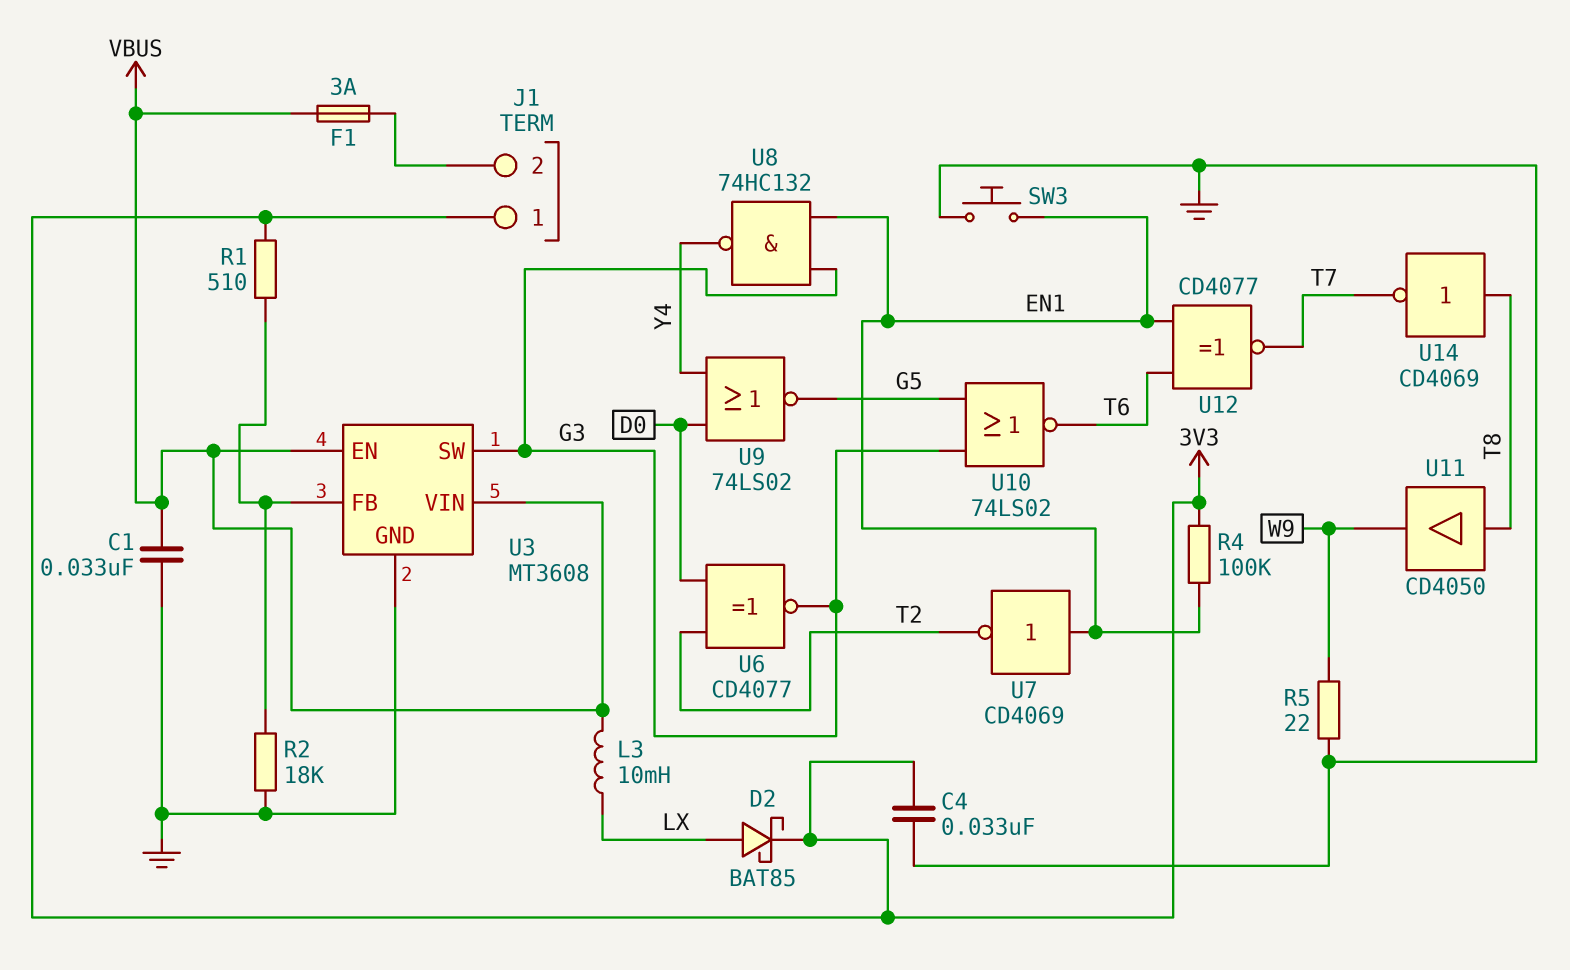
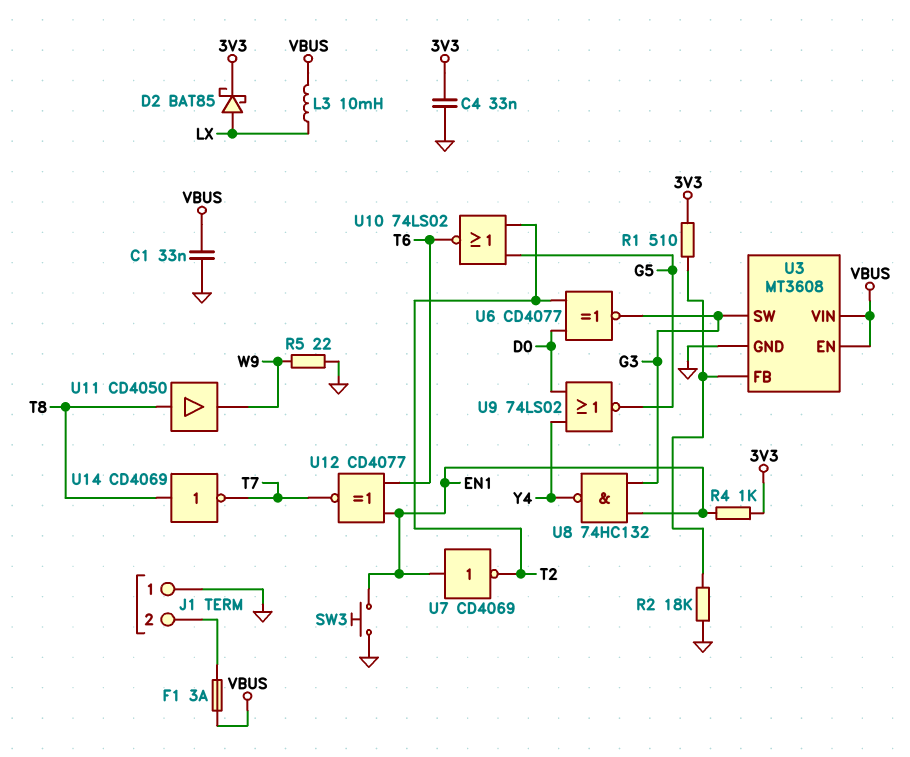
J1 pin 1: 3V3 -> GND
R4: 100k (3V3, EN1) -> 1k (3V3, EN1)
U10: NOR 74LS02 (in G3, in G5, out T6) -> NOR 74LS02 (in G5, in T2, out T6)

